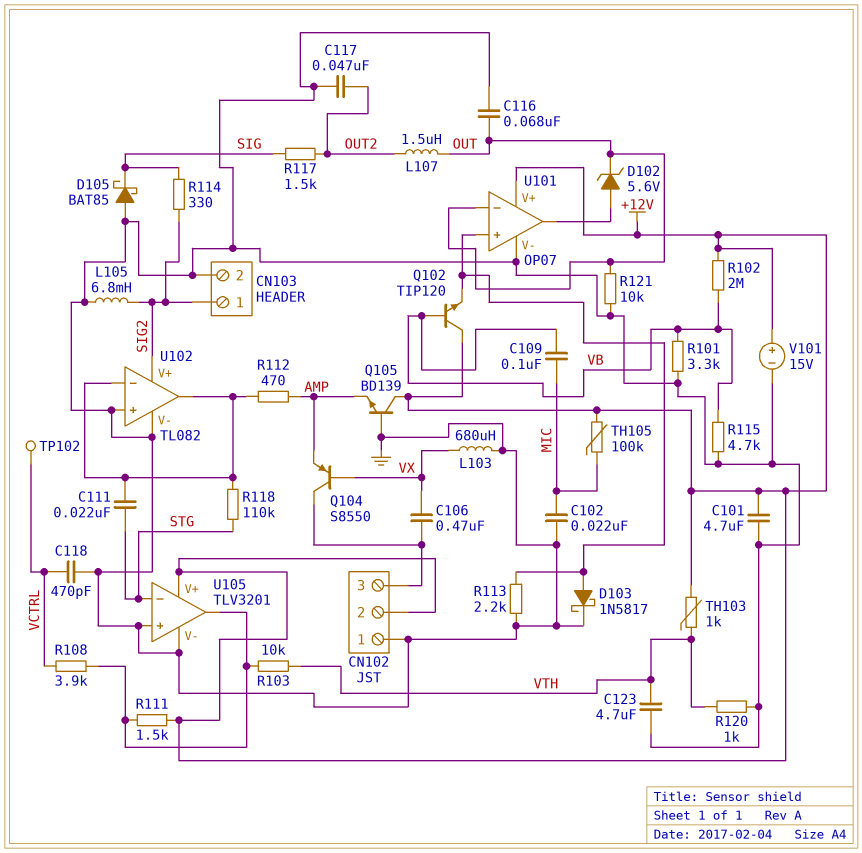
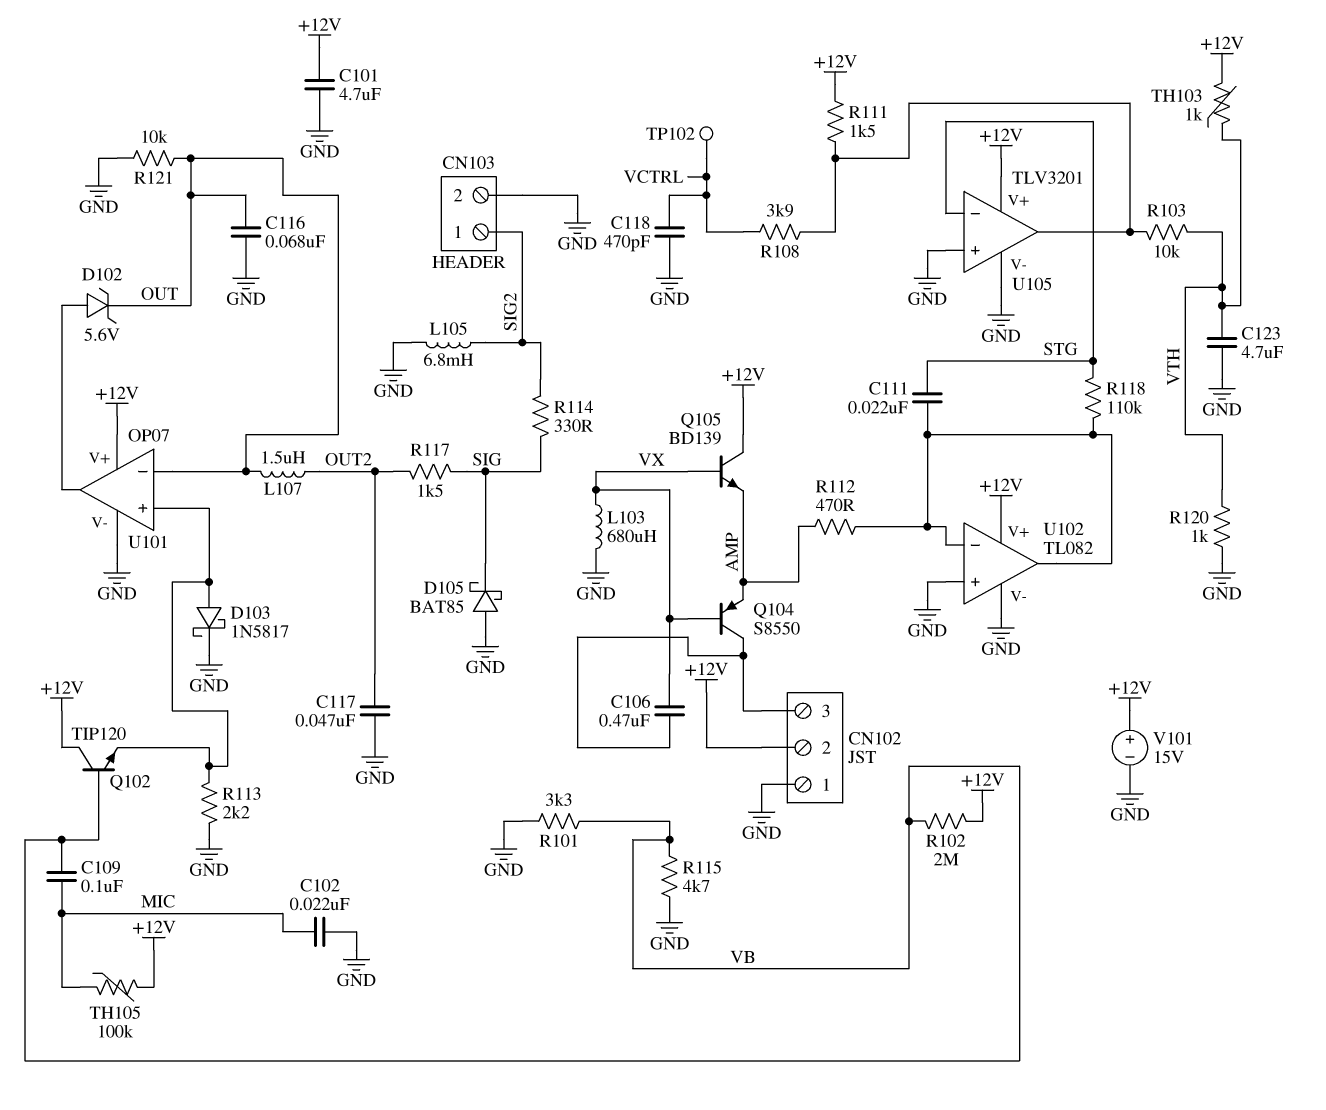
Q105: NPN BD139 (B GND, C +12V, E AMP) -> NPN BD139 (B VX, C +12V, E AMP)
U102 pin V+: SIG2 -> +12V

